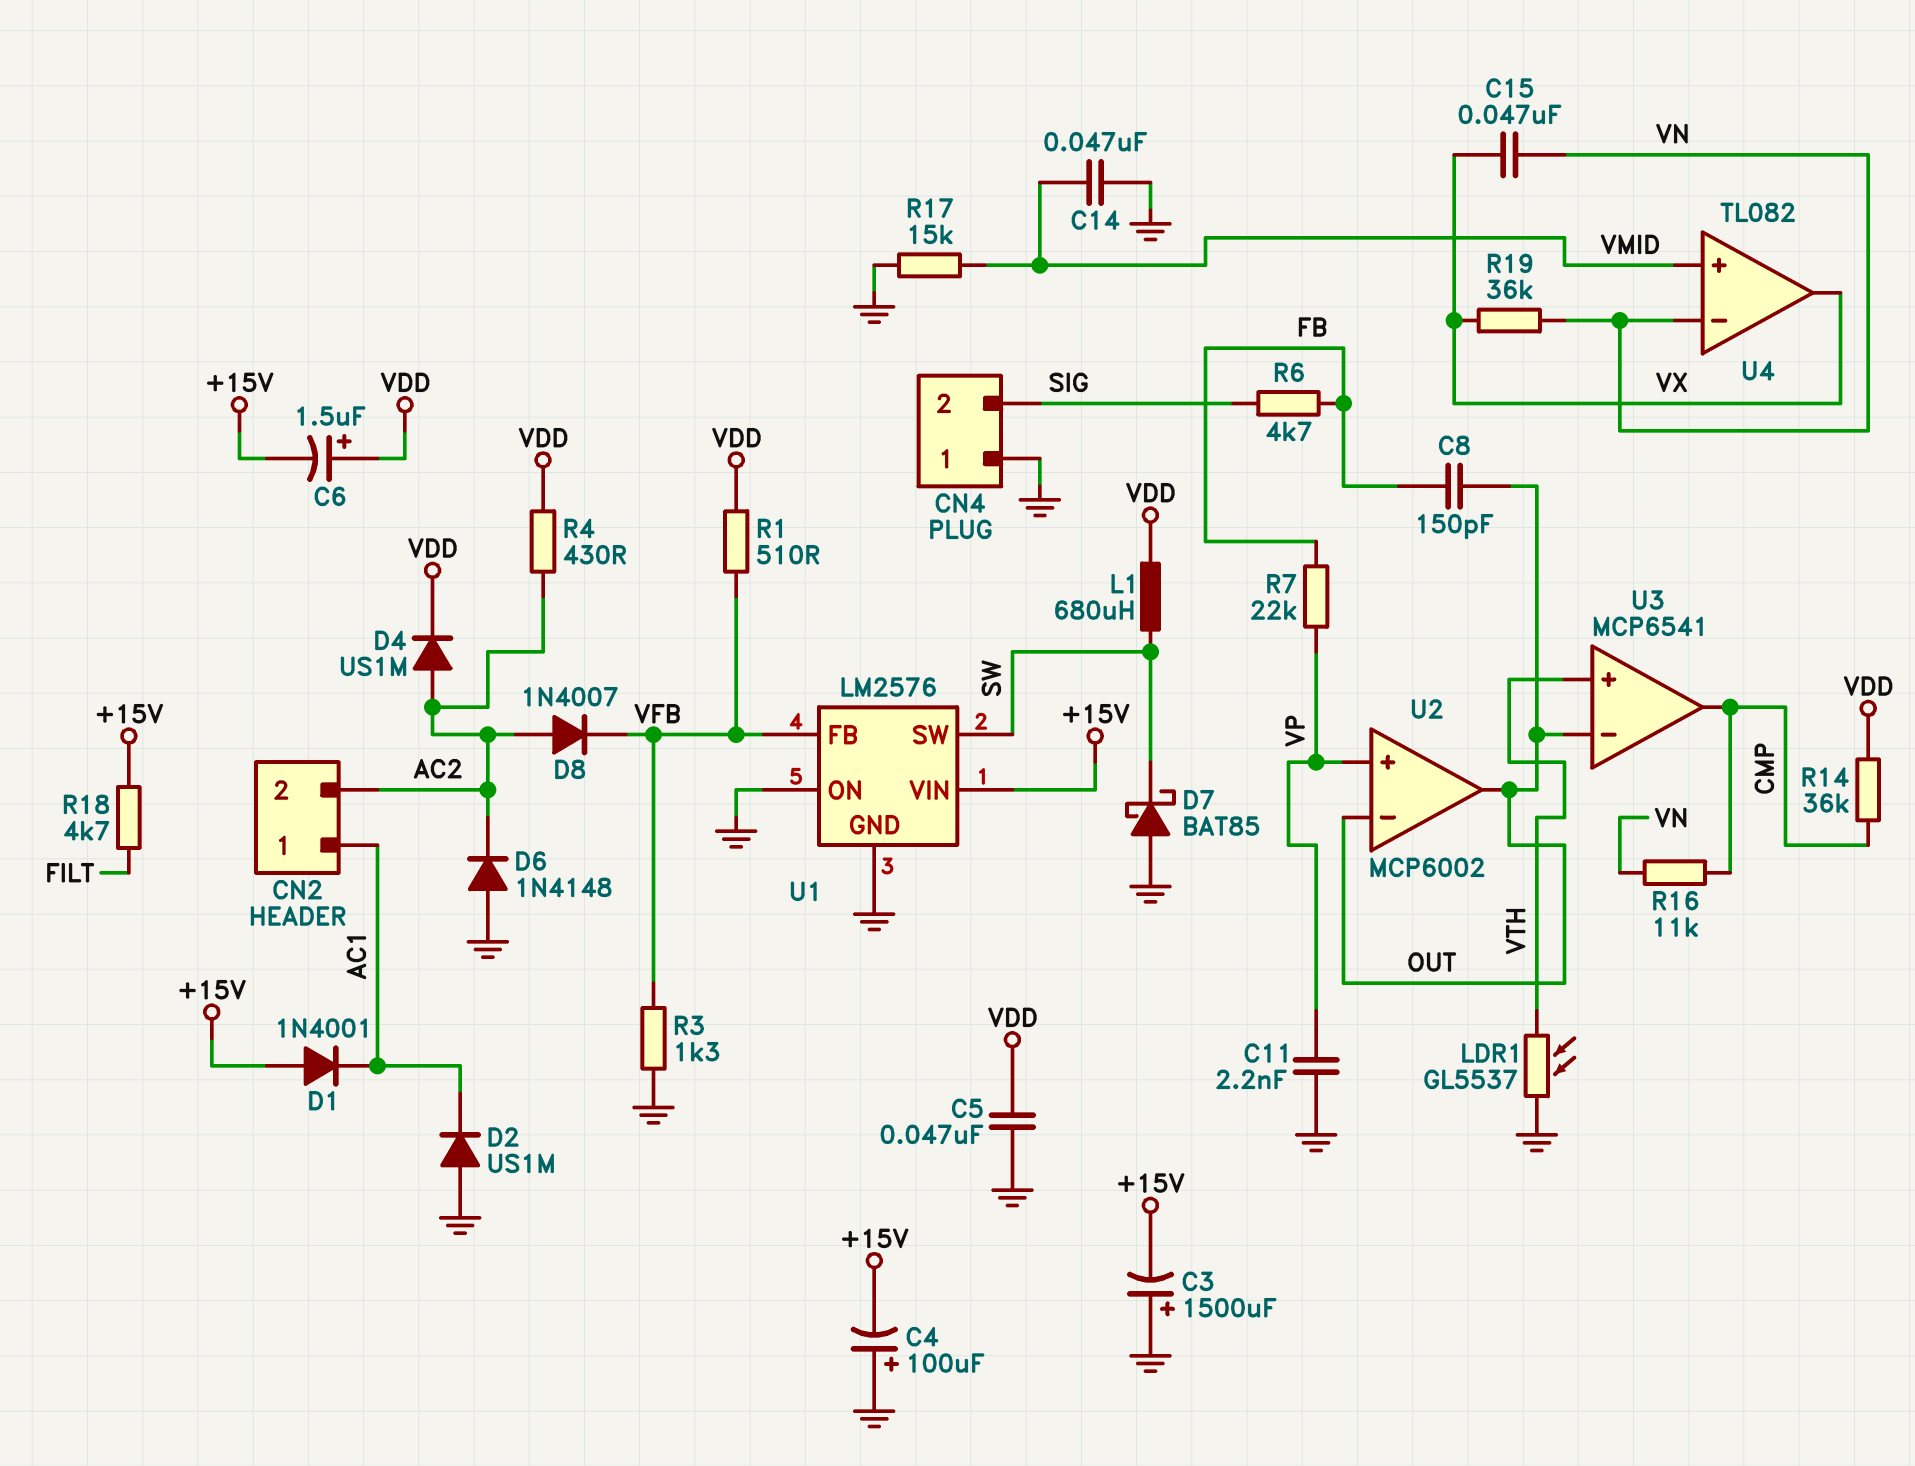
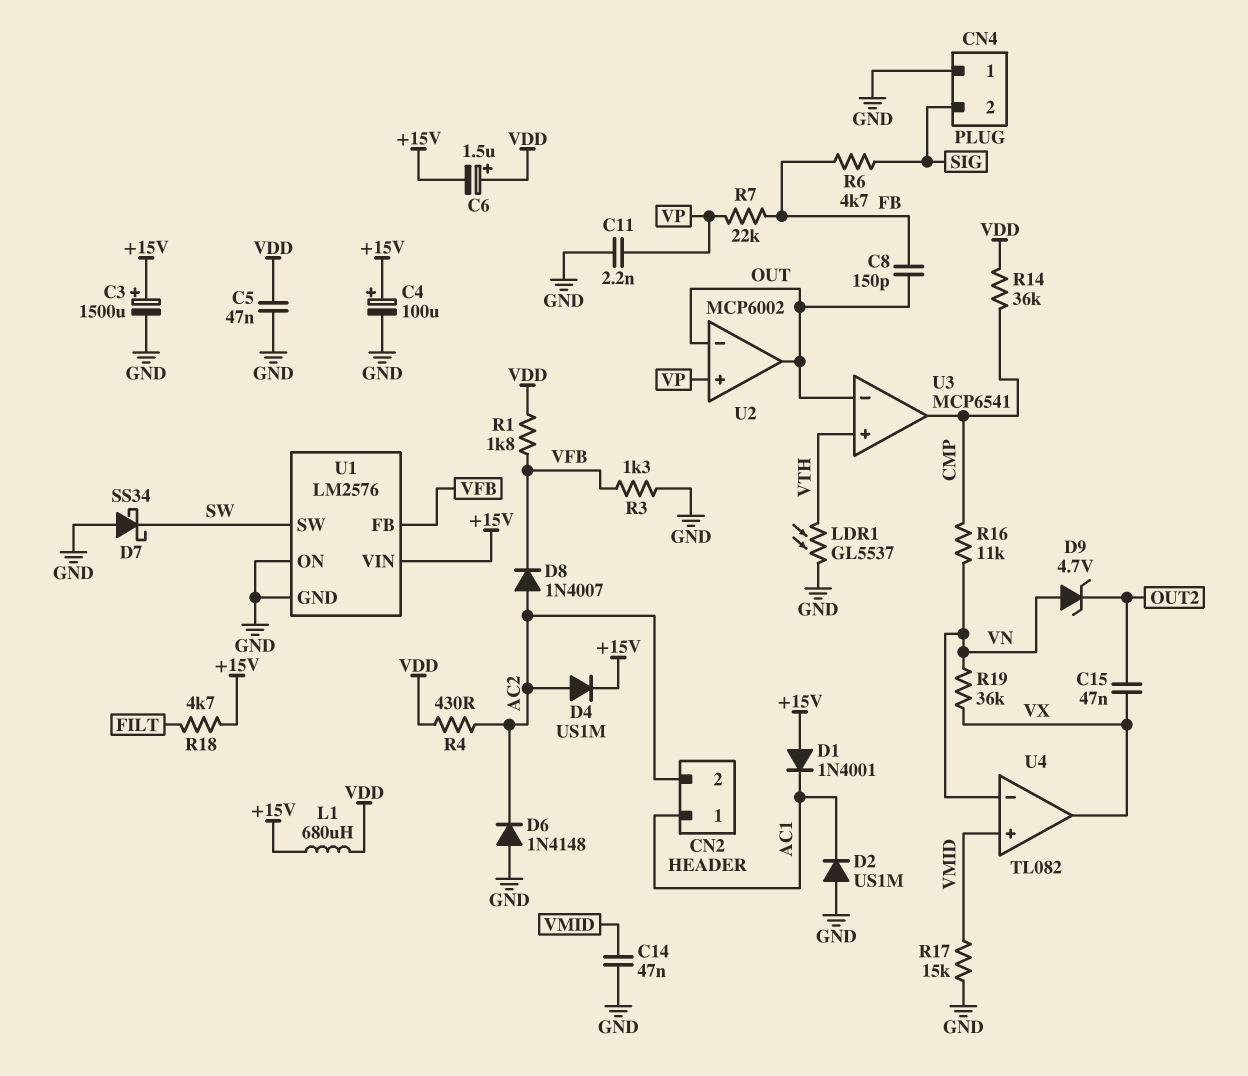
C3: 1500uF (plus GND, minus +15V) -> 1500uF (plus +15V, minus GND)
C4: 100uF (plus GND, minus +15V) -> 100uF (plus +15V, minus GND)
C15: 47nF (VN, VX) -> 47nF (OUT2, VX)
D4: diode US1M (A AC2, K VDD) -> diode US1M (A AC2, K +15V)
D7: schottky BAT85 (A GND, K SW) -> schottky SS34 (A GND, K SW)
D9: none -> zener 4.7V (A VN, K OUT2)
L1: 680uH (SW, VDD) -> 680uH (+15V, VDD)
R1: 510 (VDD, VFB) -> 1.8k (VDD, VFB)

